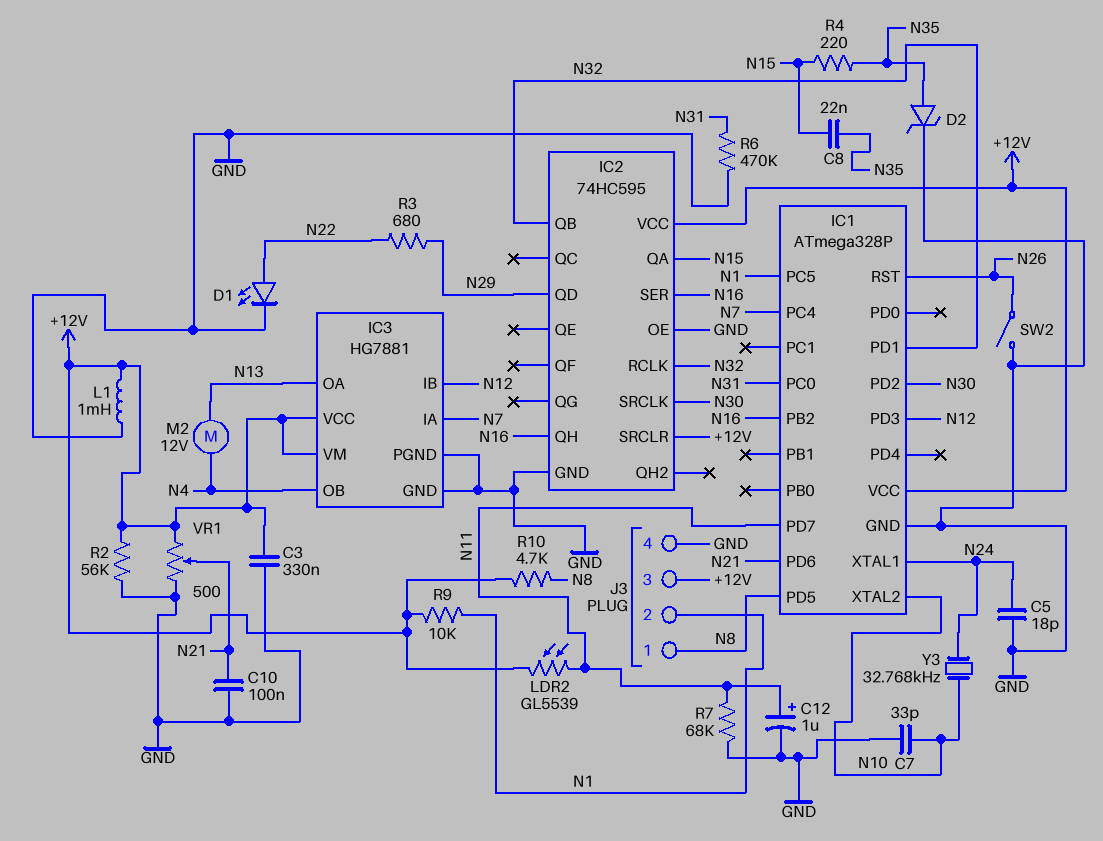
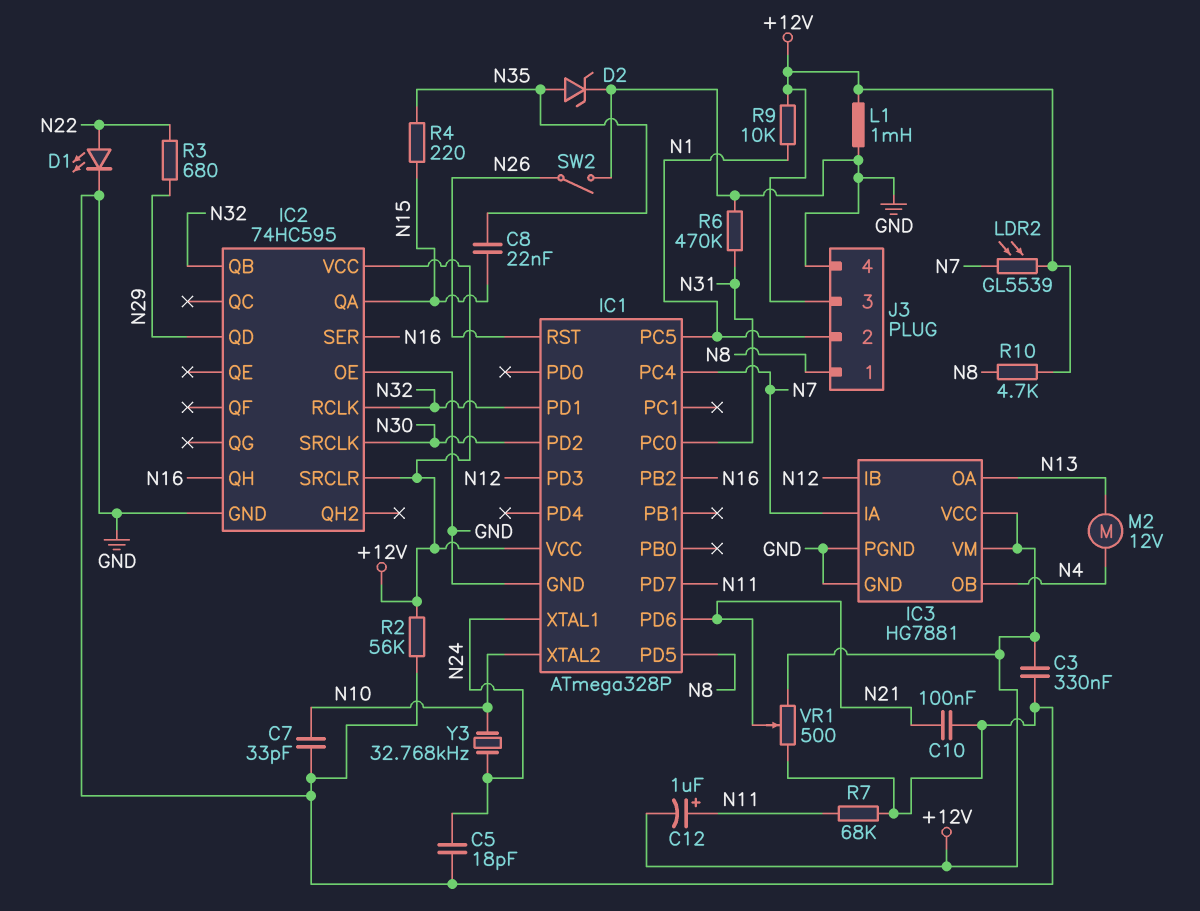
C12: 1uF (plus N11, minus GND) -> 1uF (plus N11, minus +12V)
LDR2: GL5539 (+12V, N11) -> GL5539 (+12V, N7)

